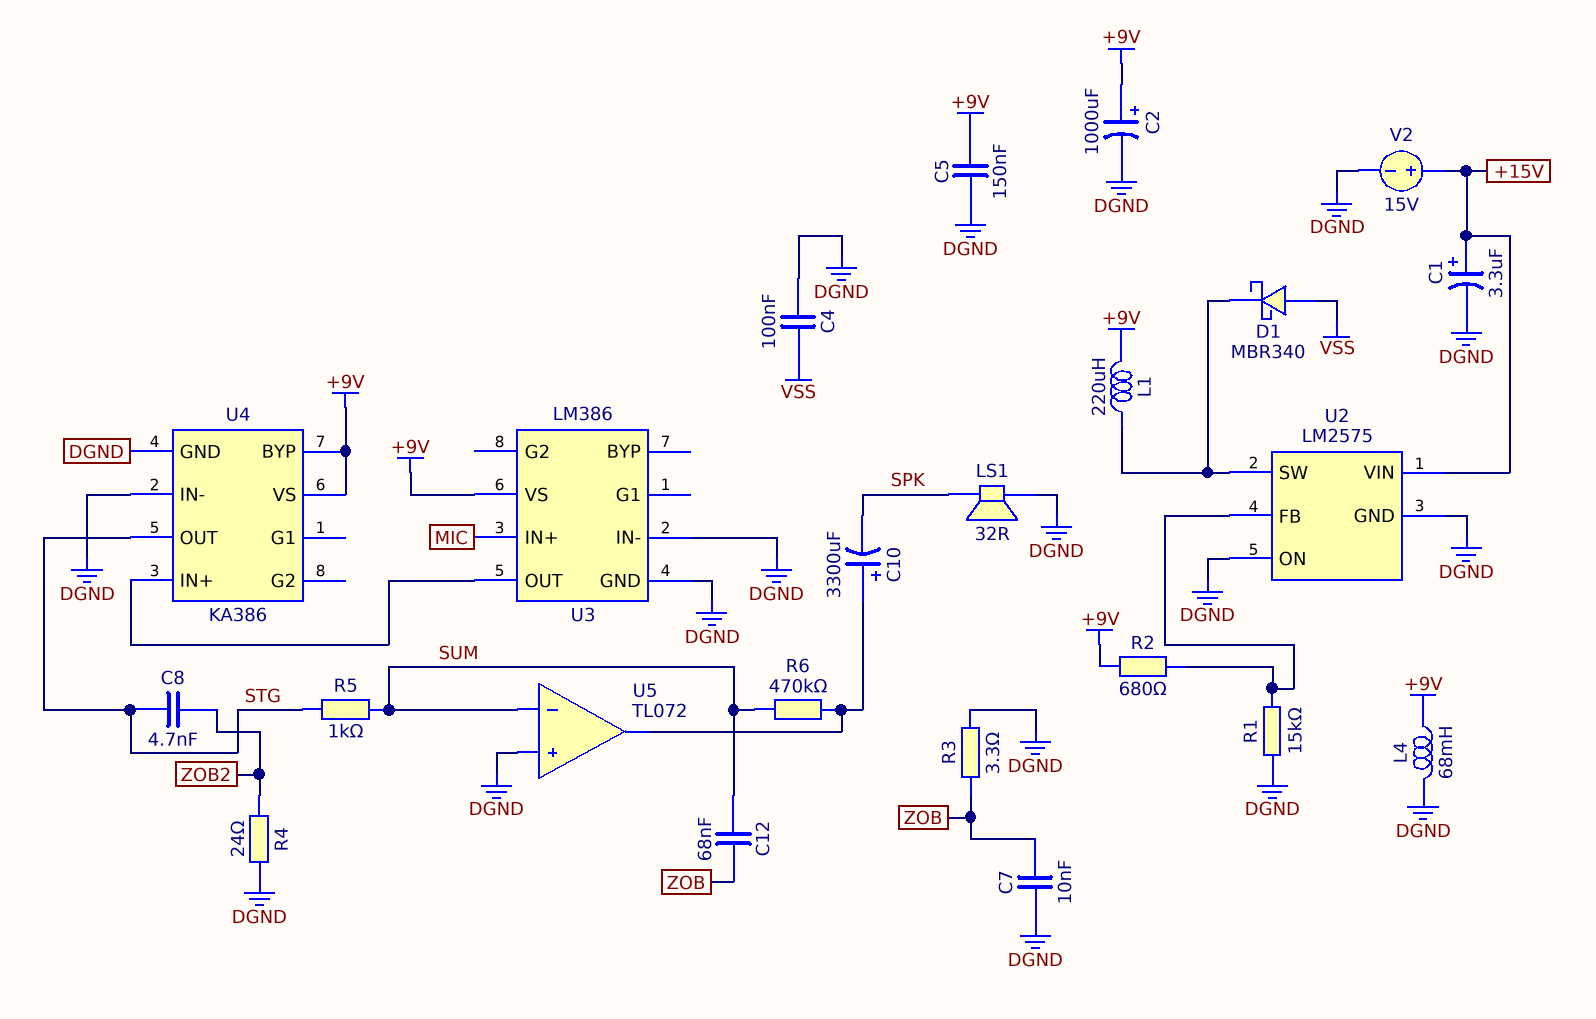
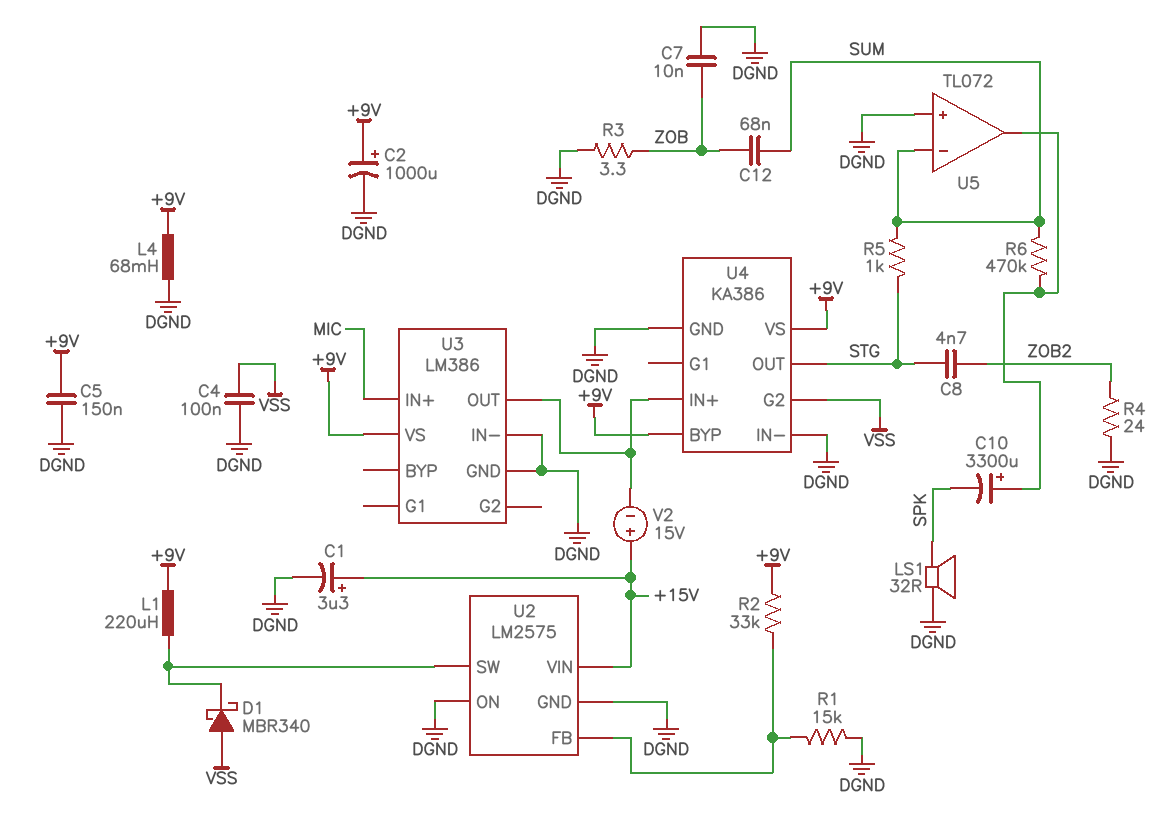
R2: 680 (+9V, U2/FB) -> 33k (+9V, U2/FB)
U4 pin G2: none -> VSS
V2: 15V (plus +15V, minus DGND) -> 15V (plus +15V, minus U3/OUT)

